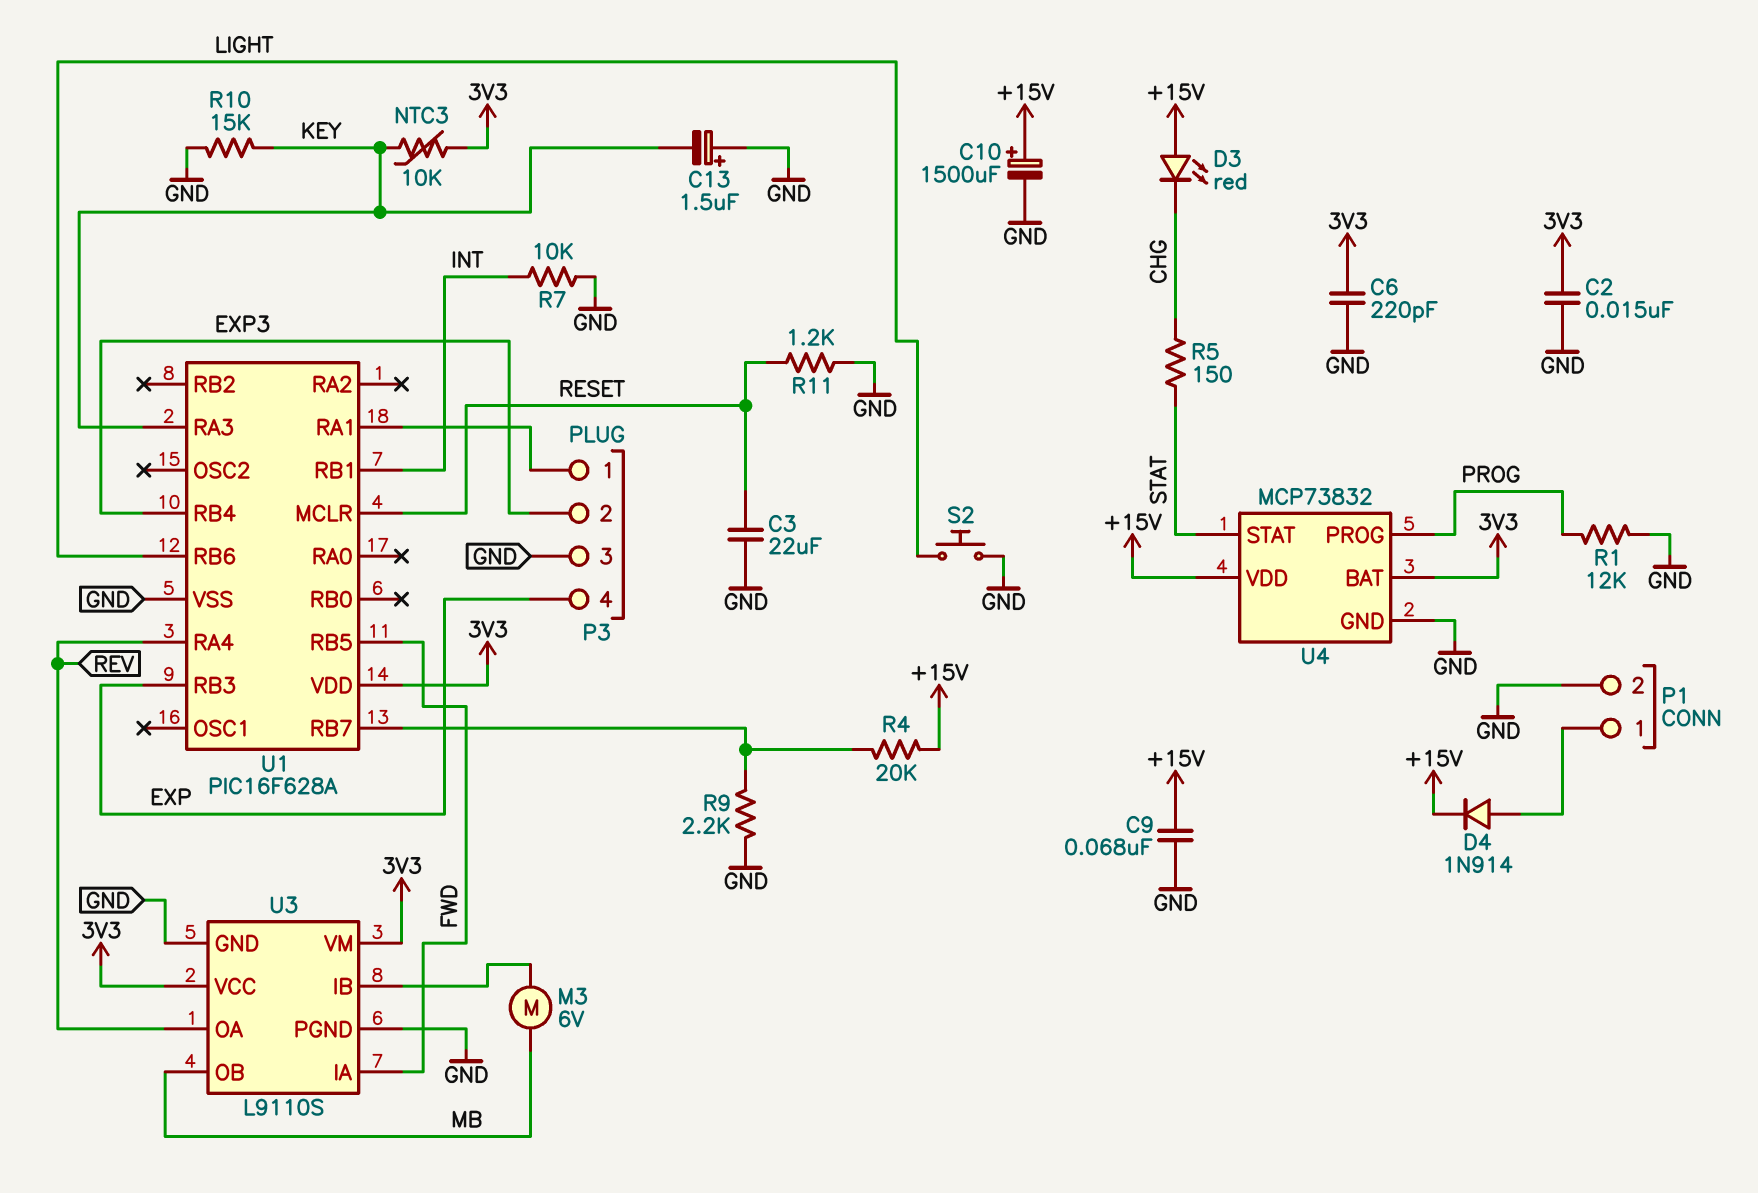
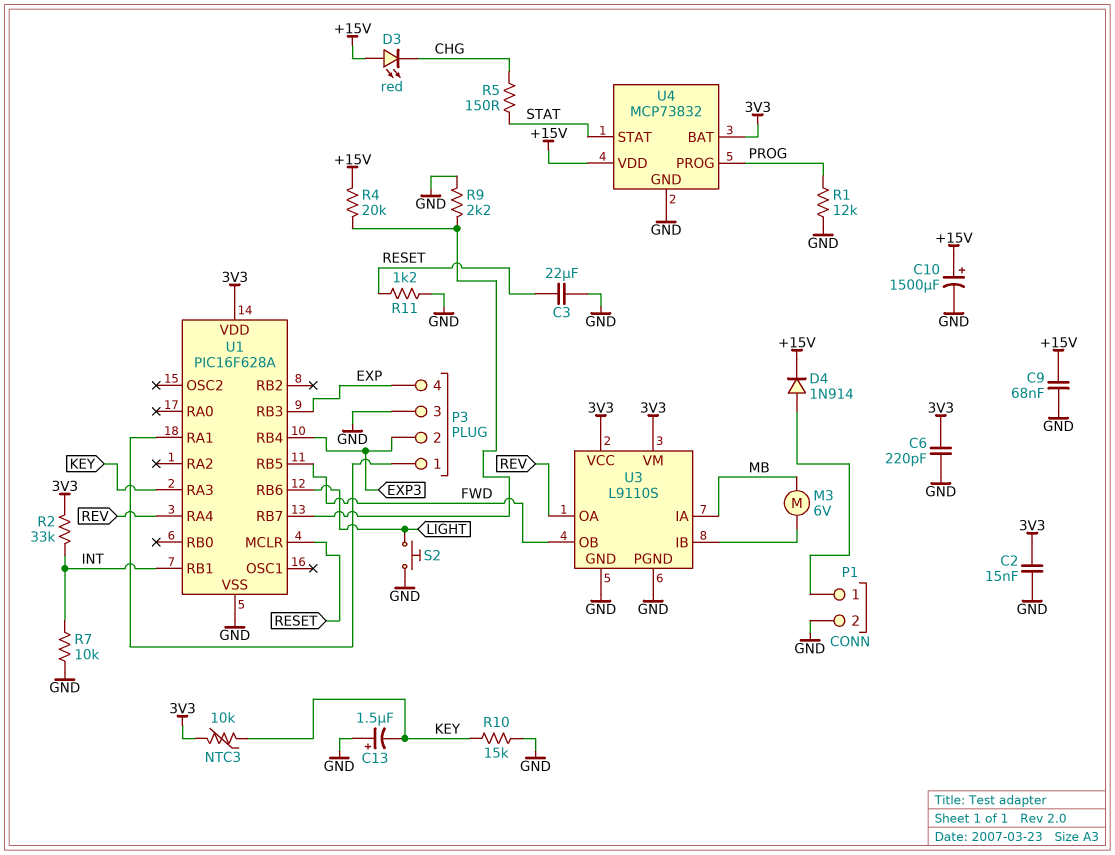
R2: none -> 33k (3V3, INT)
U3 pin IA: FWD -> MB
U3 pin OB: MB -> FWD

